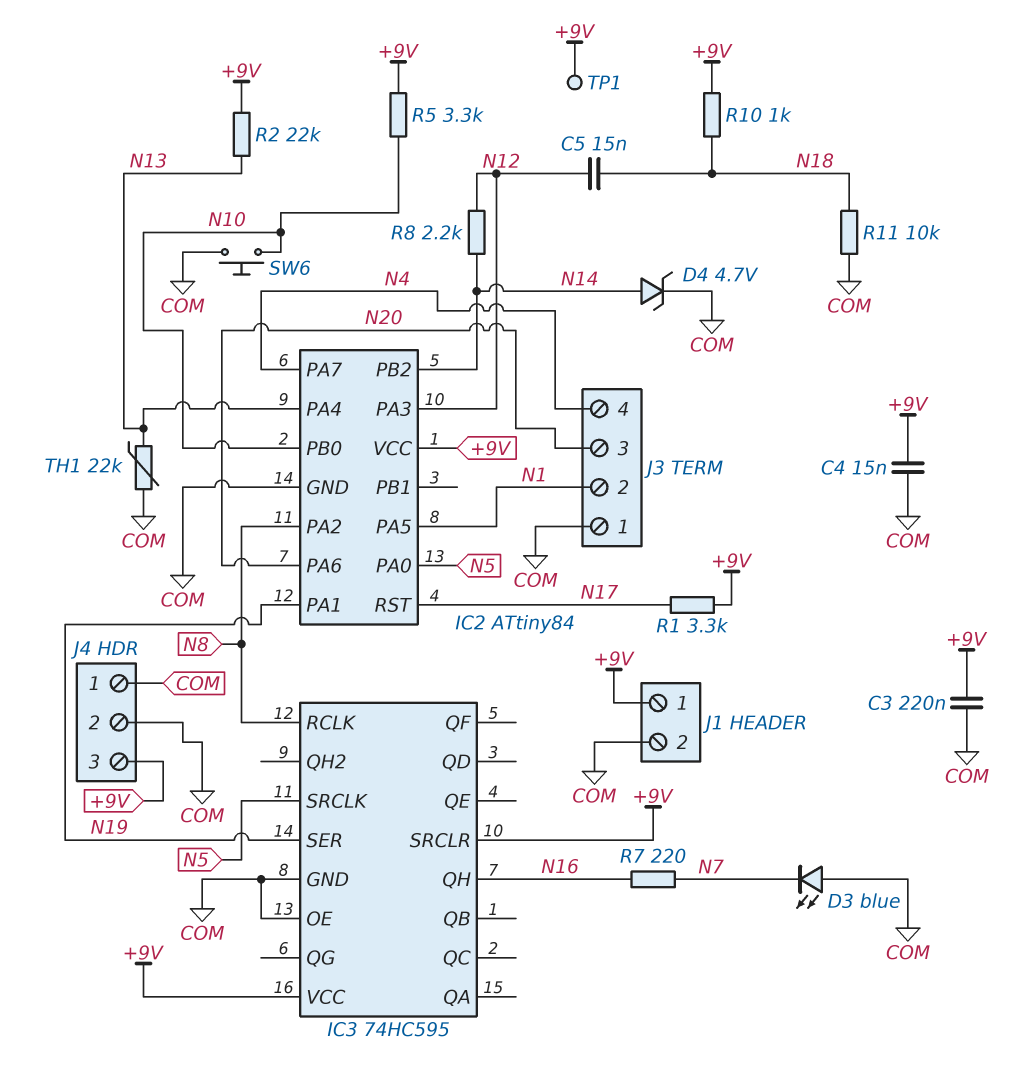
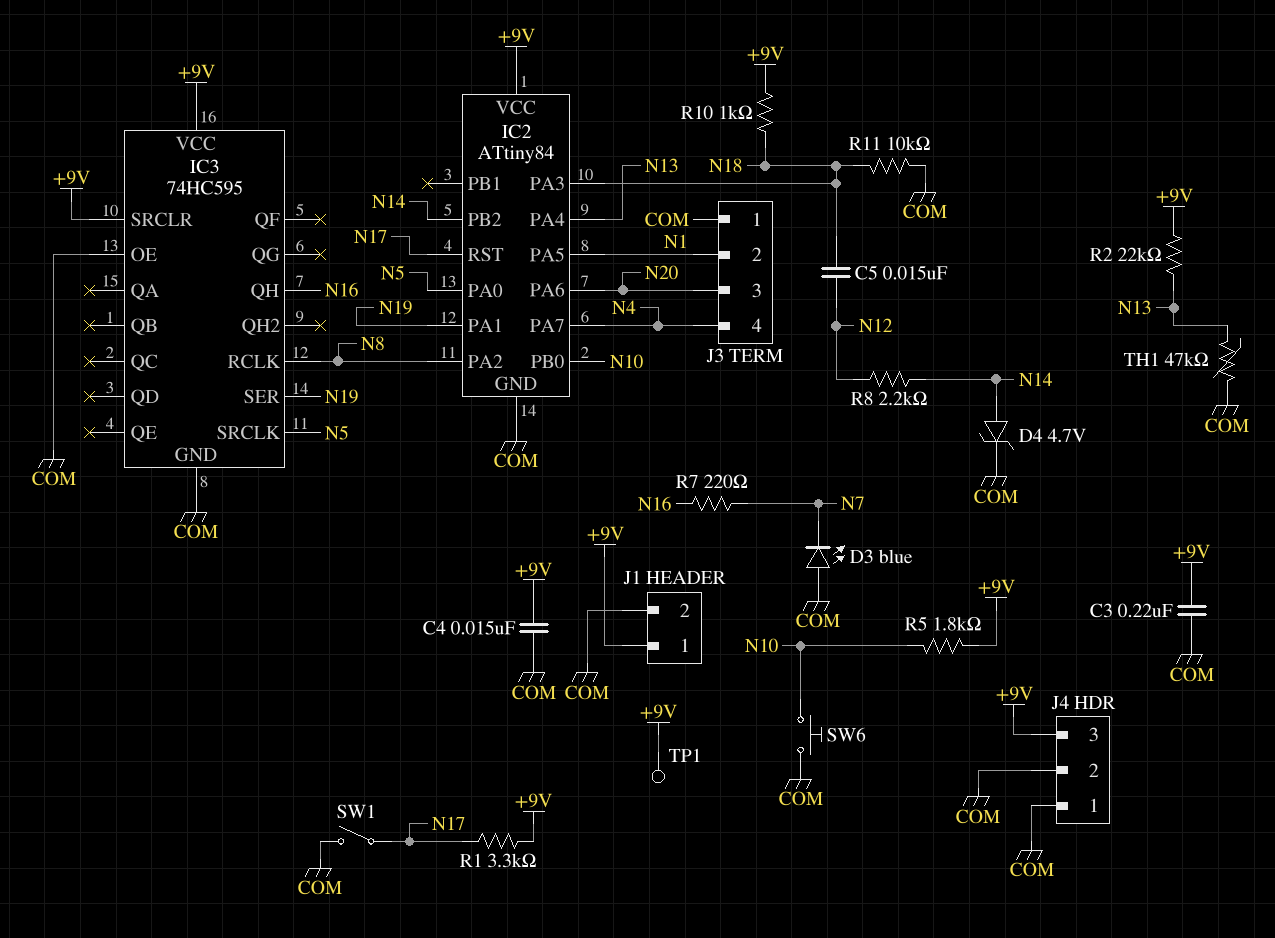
IC2 pin PA3: N12 -> N18
R5: 3.3k (+9V, N10) -> 1.8k (+9V, N10)
SW1: none -> switch (COM, N17)
TH1: 22k (COM, N13) -> 47k (COM, N13)

